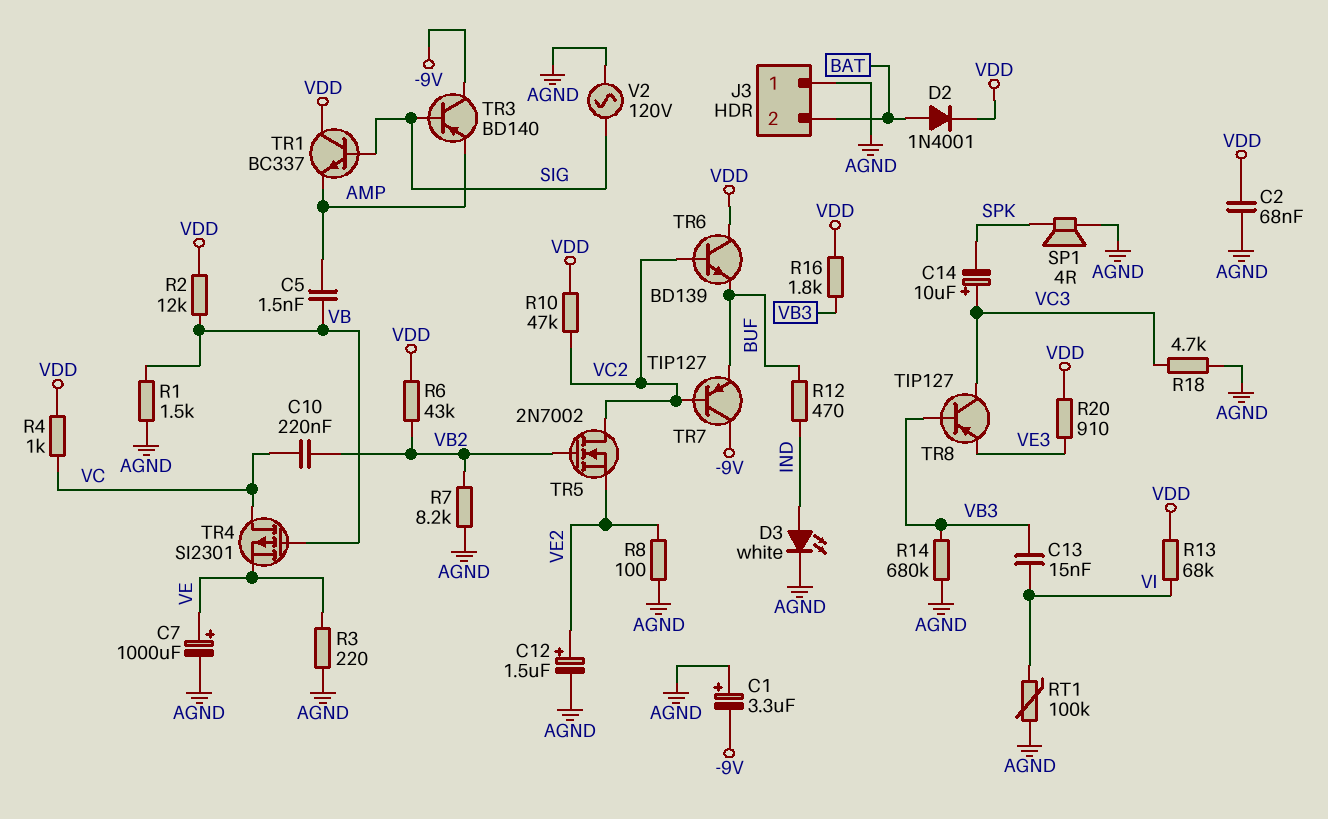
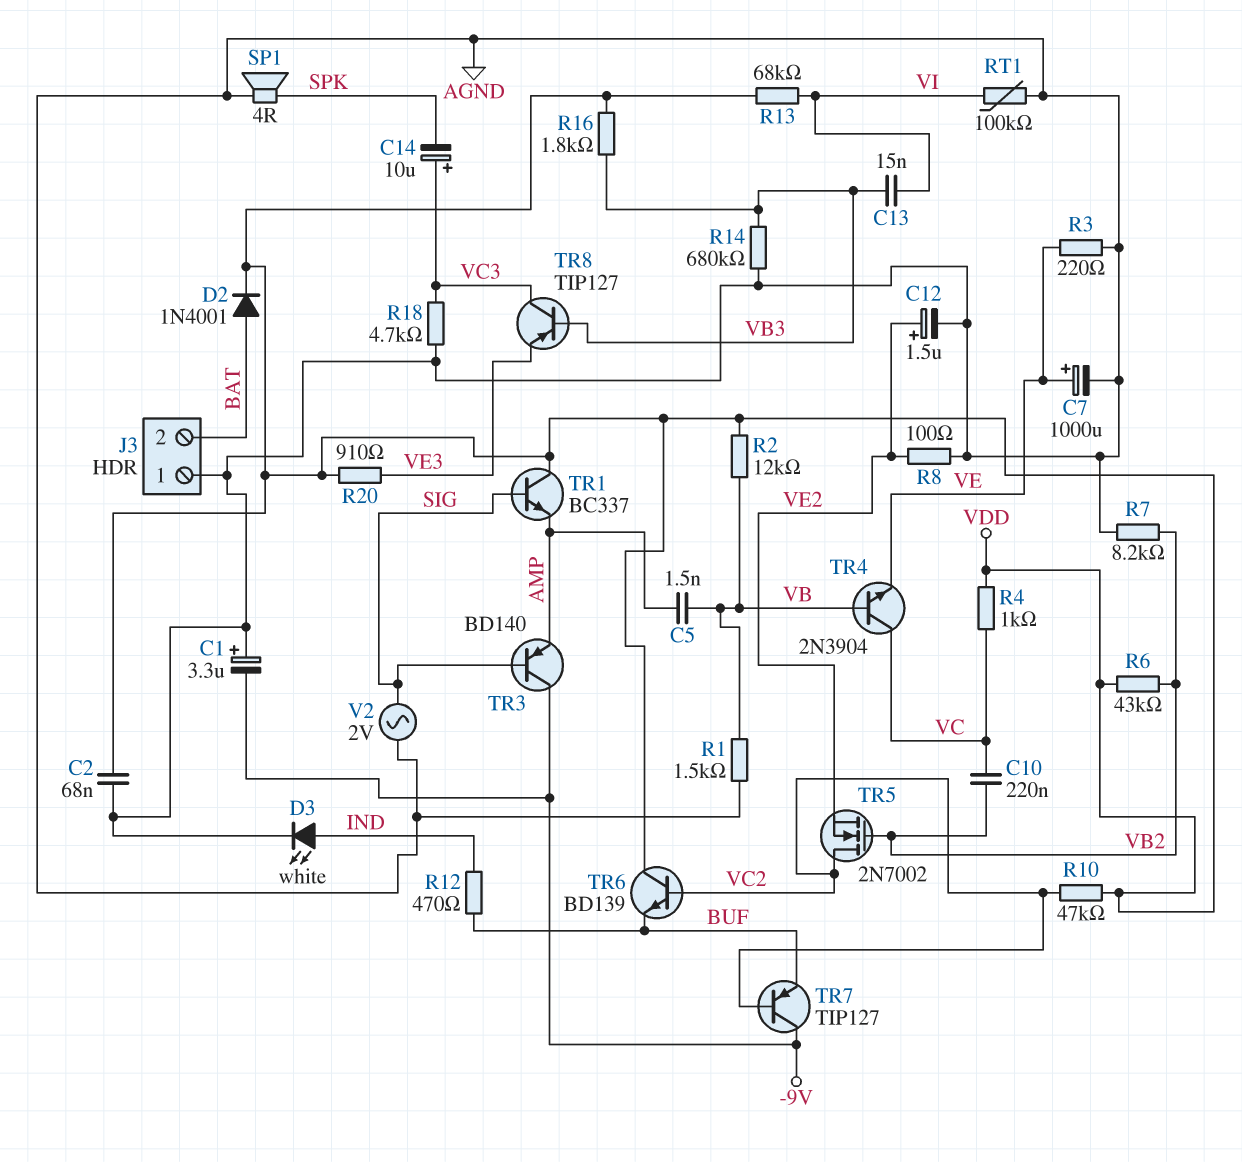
TR4: PMOS SI2301 (G VB, D VC, S VE) -> NPN 2N3904 (B VB, C VC, E VE)
V2: AC 120V (AGND, SIG) -> AC 2V (AGND, SIG)

